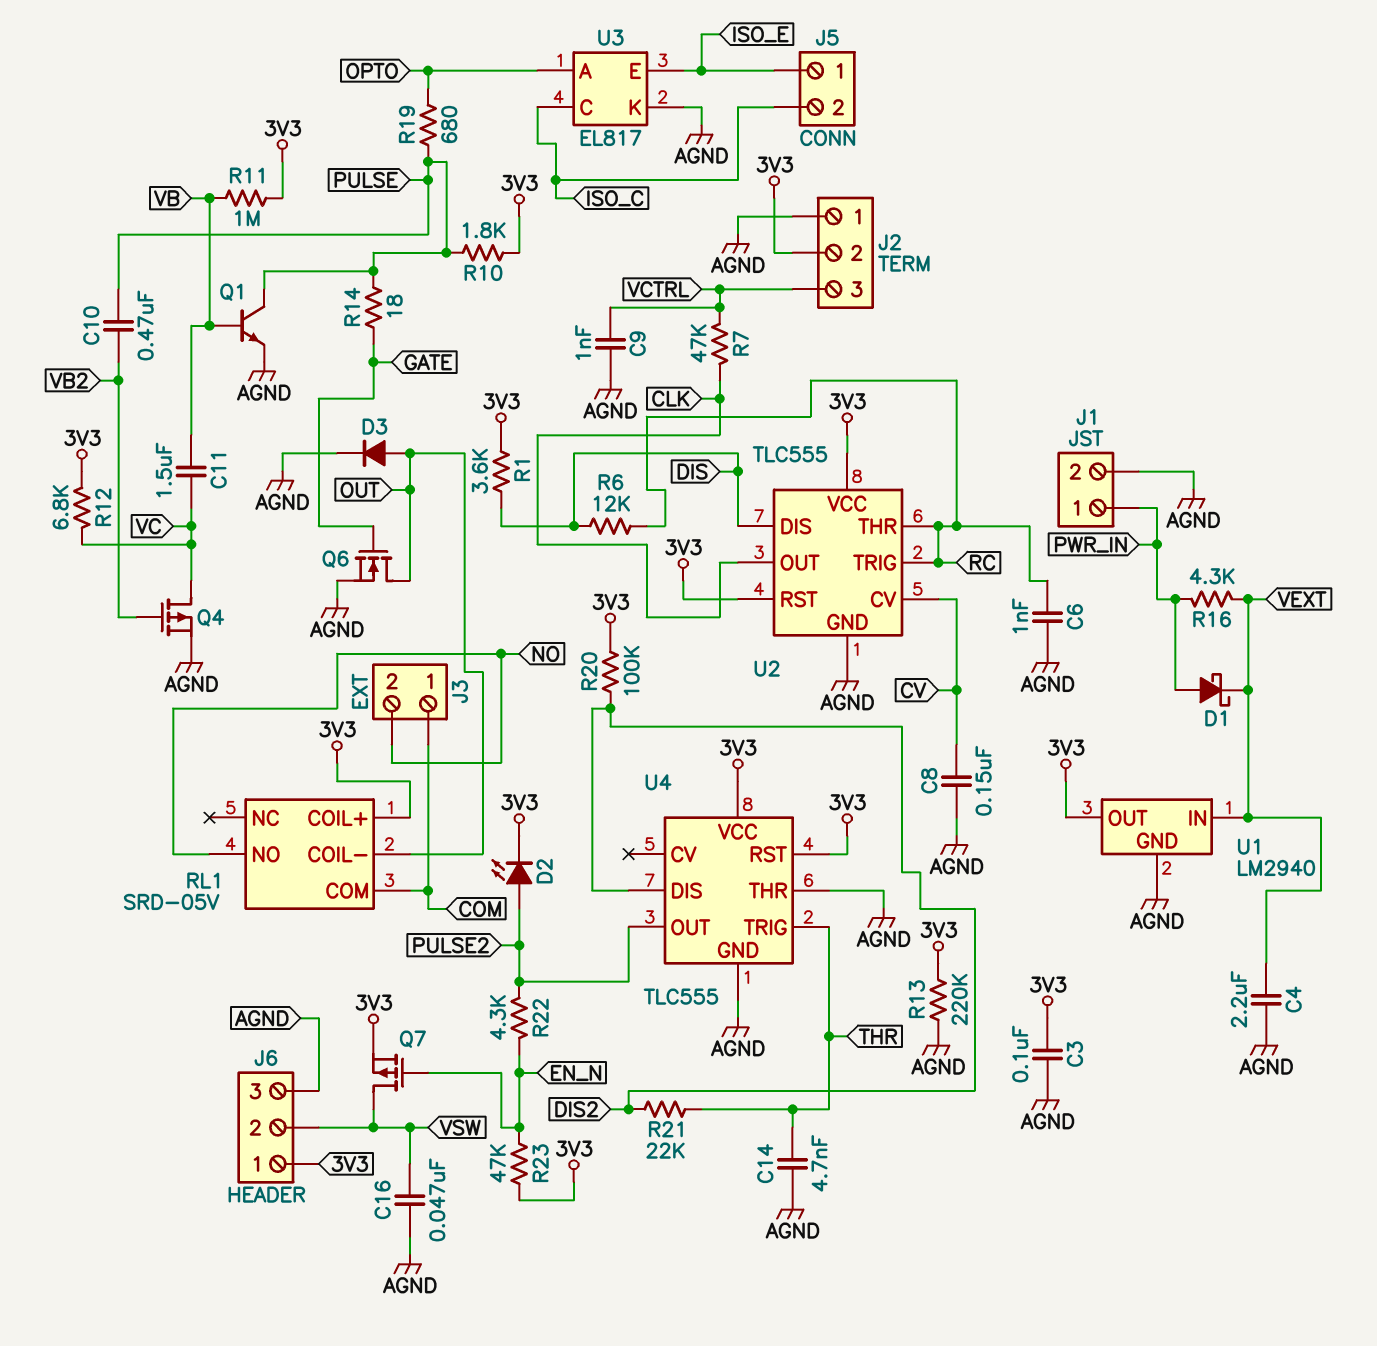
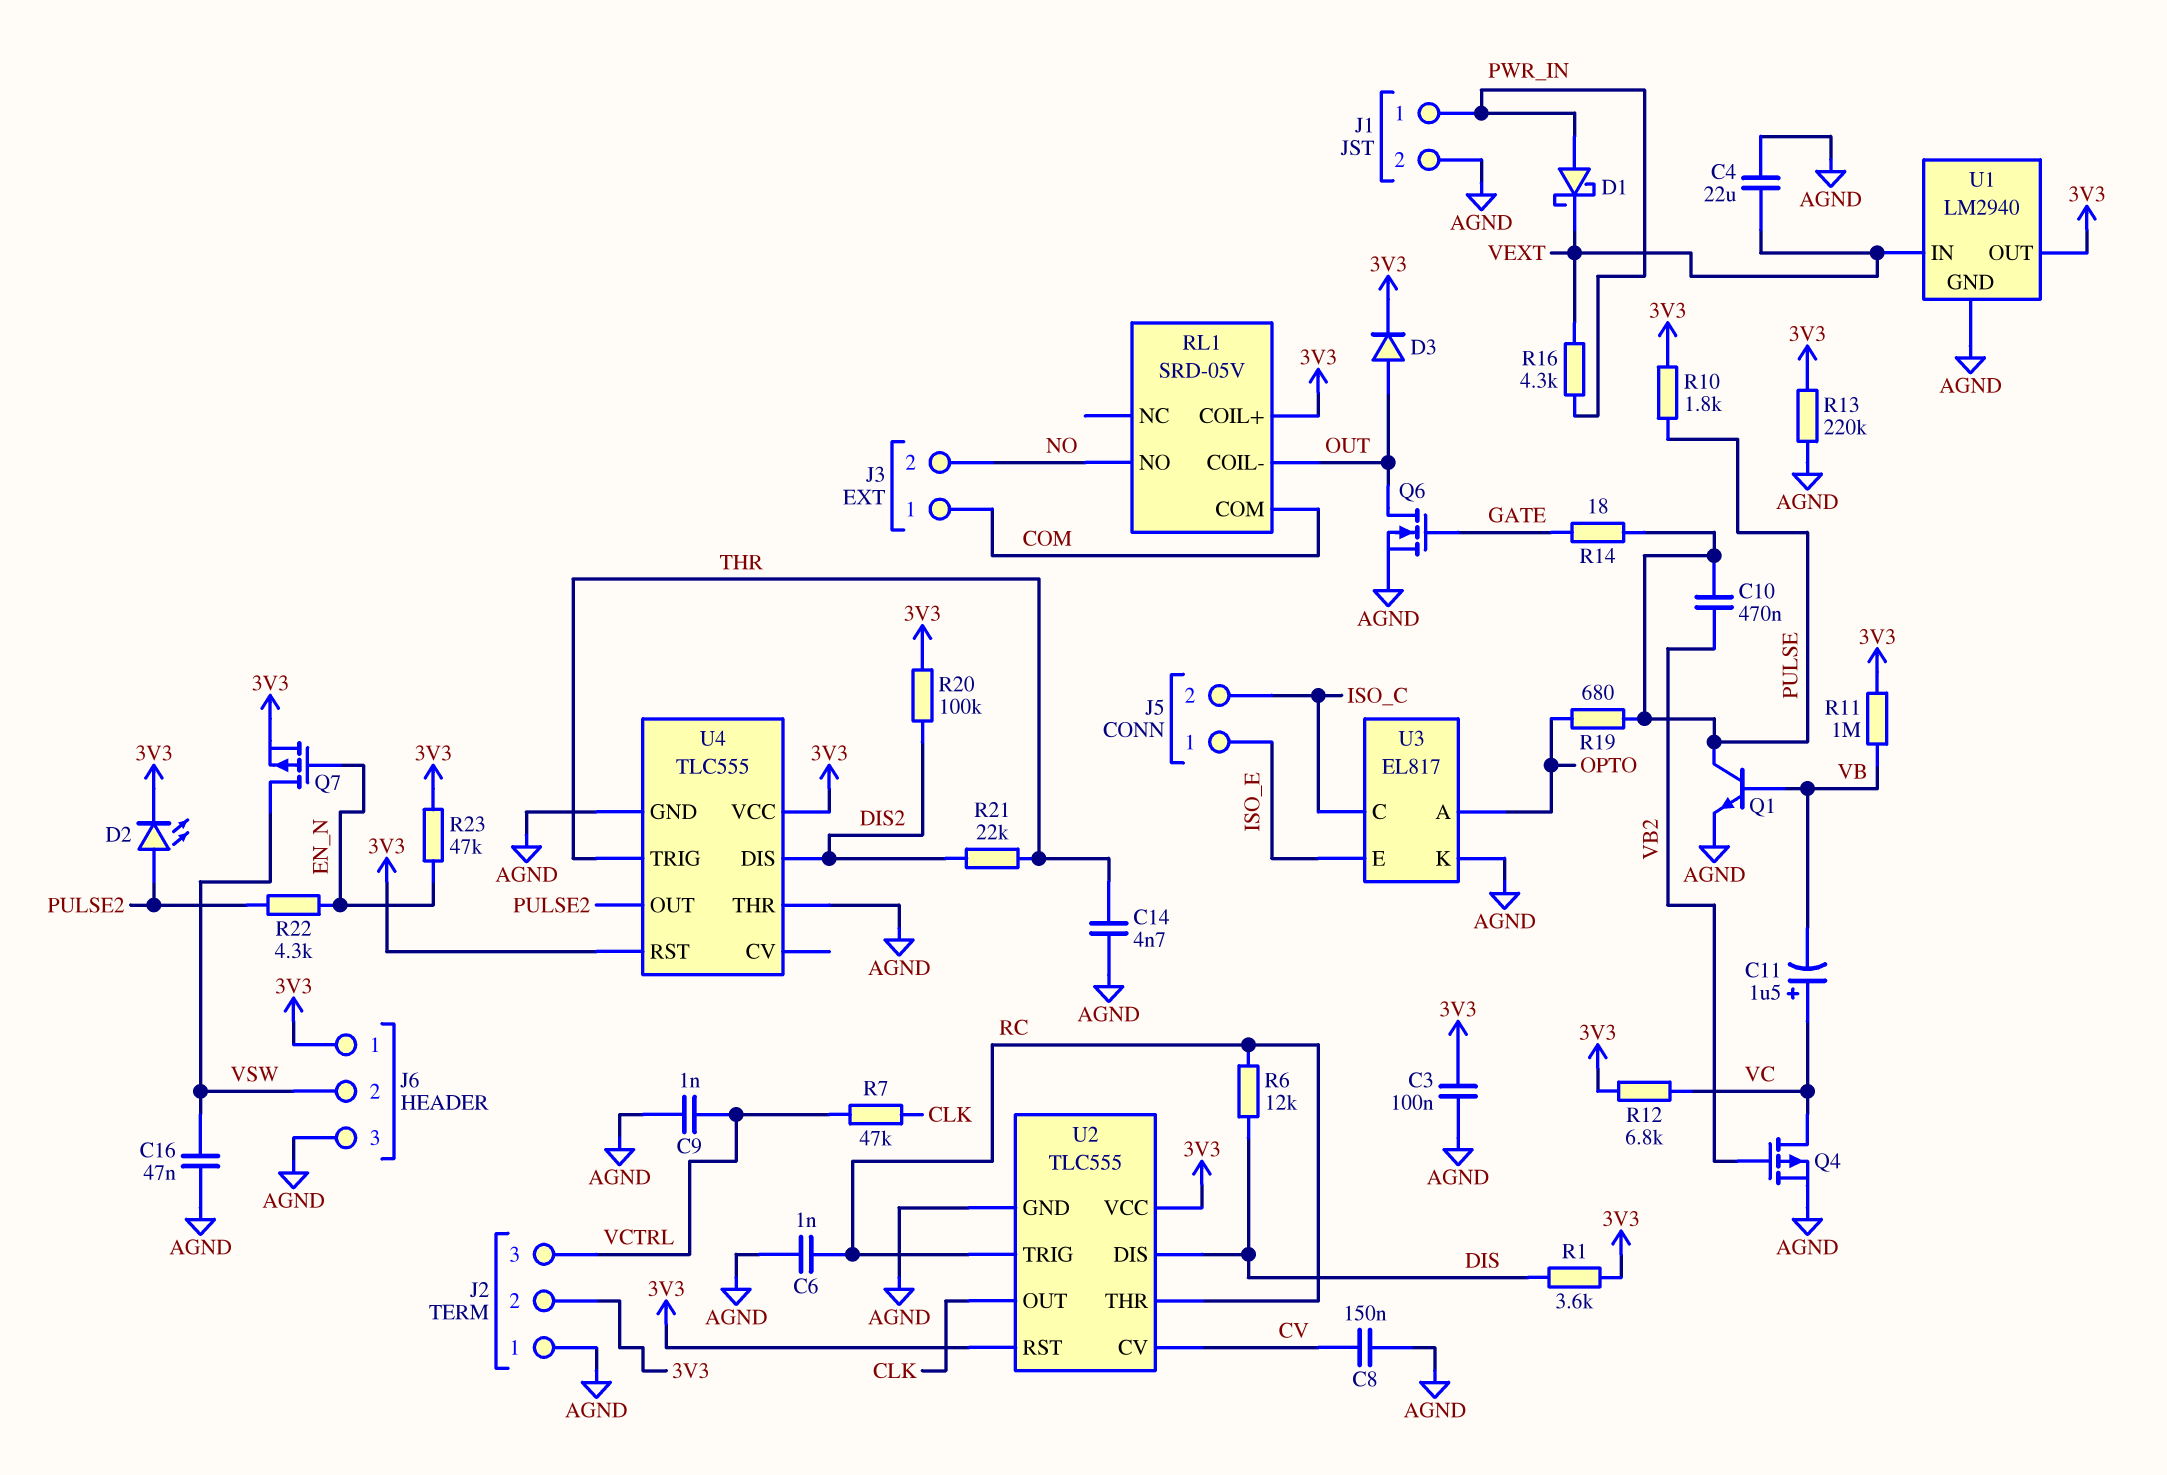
C4: 2.2uF (AGND, VEXT) -> 22uF (AGND, VEXT)
C11: 1.5uF (VB, VC) -> 1.5uF (plus VC, minus VB)
D3: diode (A OUT, K AGND) -> diode (A OUT, K 3V3)

